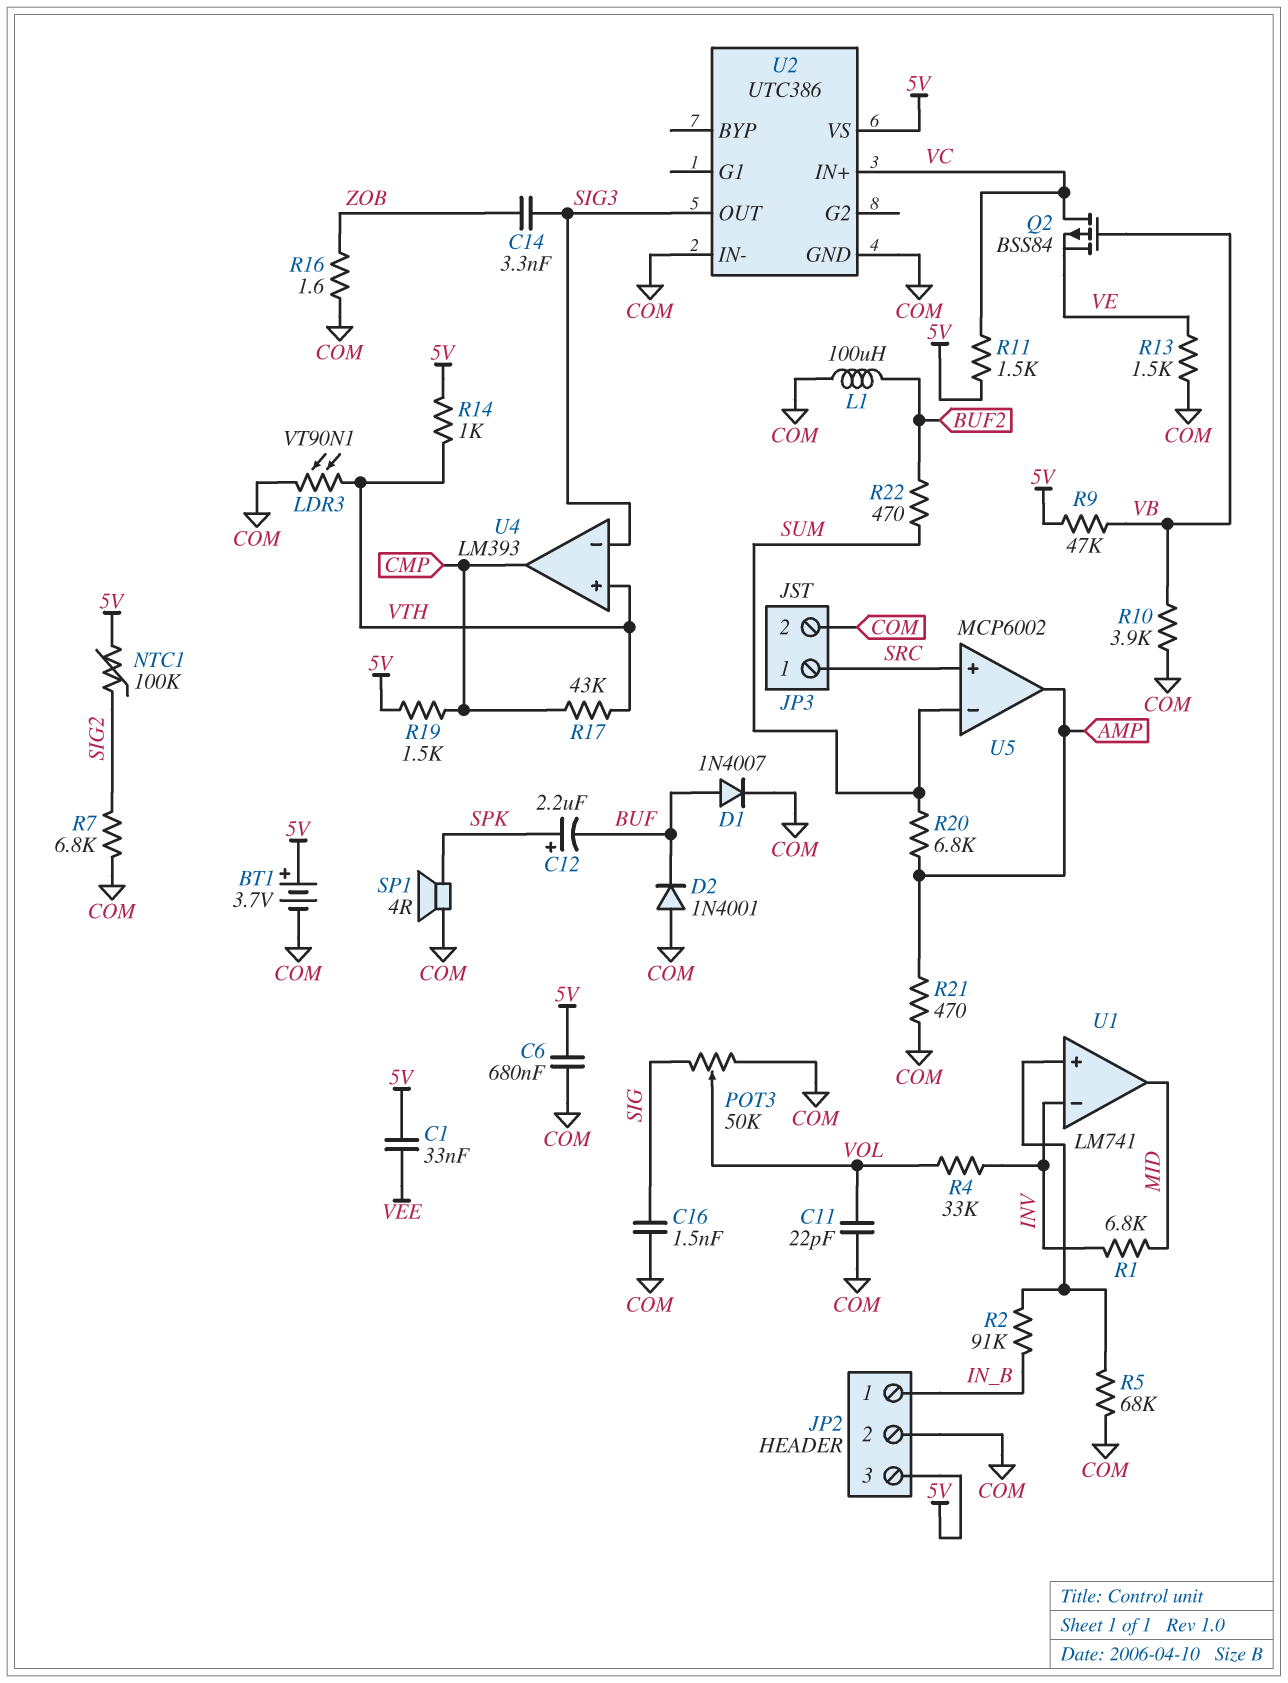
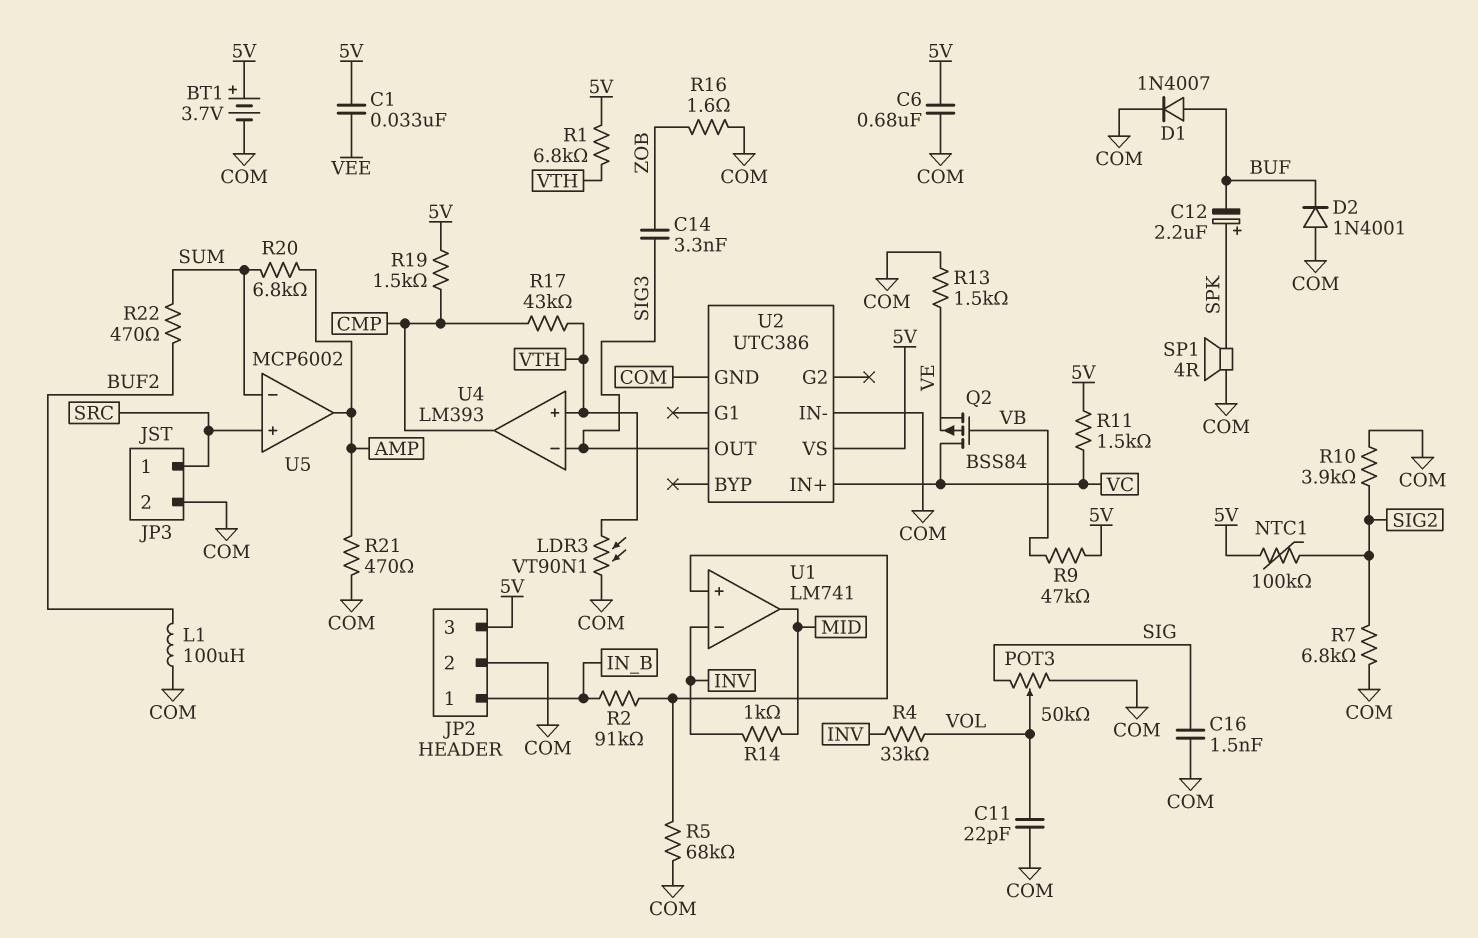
R1: 6.8k (INV, MID) -> 6.8k (5V, VTH)
R10: 3.9k (COM, VB) -> 3.9k (COM, SIG2)
R14: 1k (5V, VTH) -> 1k (INV, MID)

